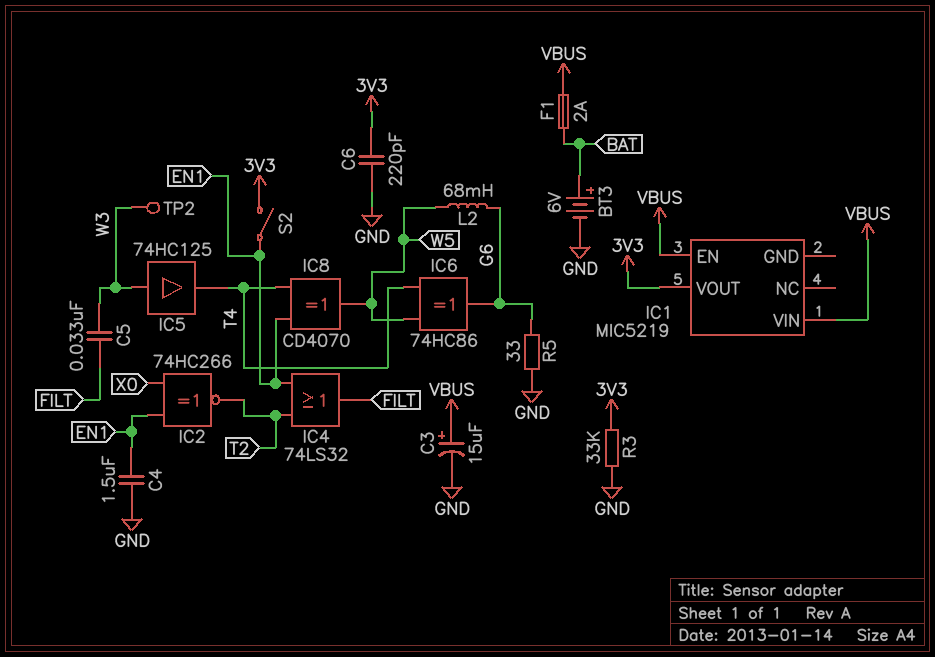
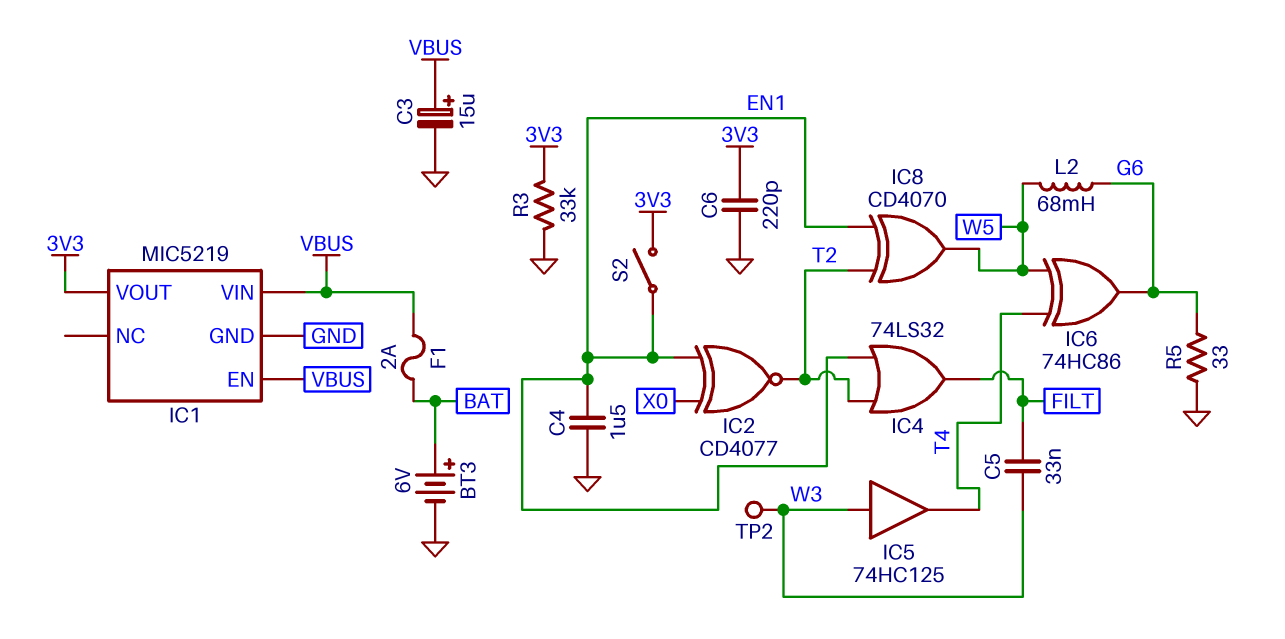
IC1 pin GND: none -> GND
IC2: XNOR 74HC266 (in EN1, in X0, out T2) -> XNOR CD4077 (in EN1, in X0, out T2)
IC8: XOR CD4070 (in EN1, in T4, out W5) -> XOR CD4070 (in EN1, in T2, out W5)

